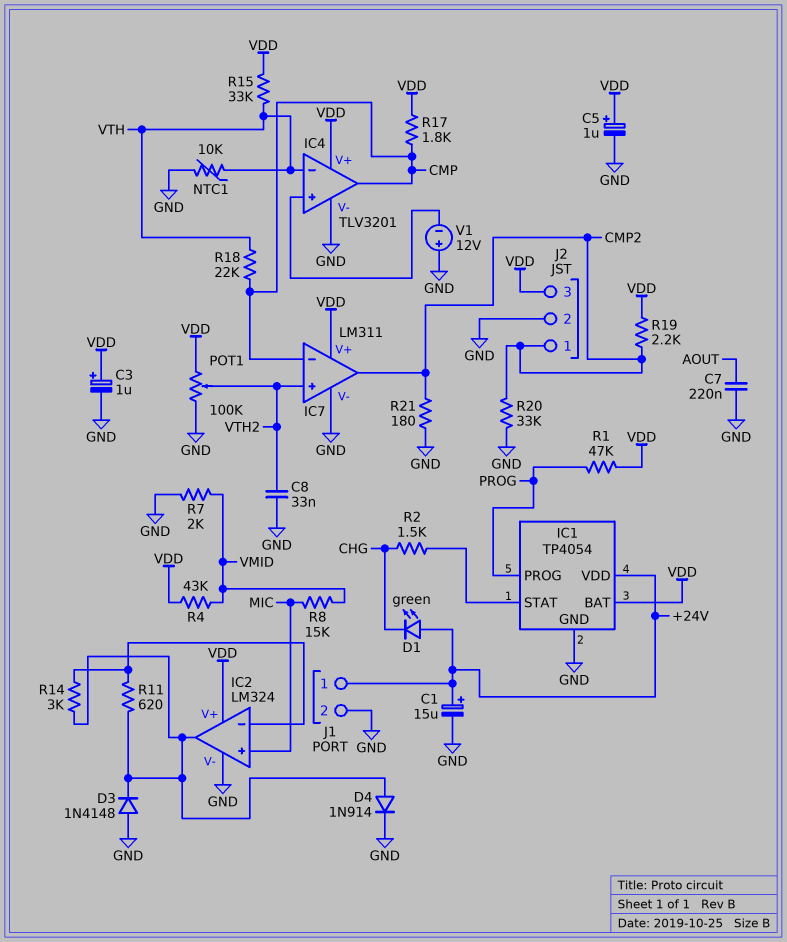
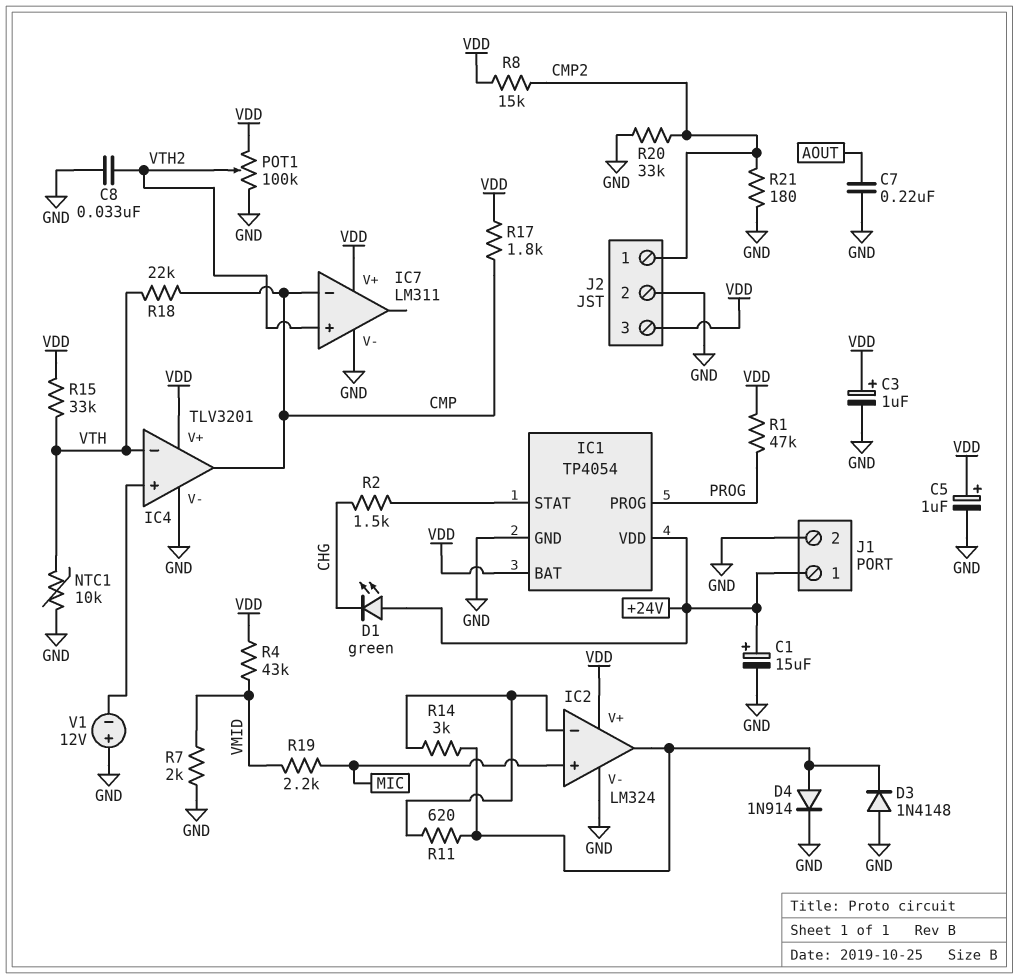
IC7 pin out: CMP2 -> none
R8: 15k (MIC, VMID) -> 15k (CMP2, VDD)
R19: 2.2k (CMP2, VDD) -> 2.2k (MIC, VMID)

